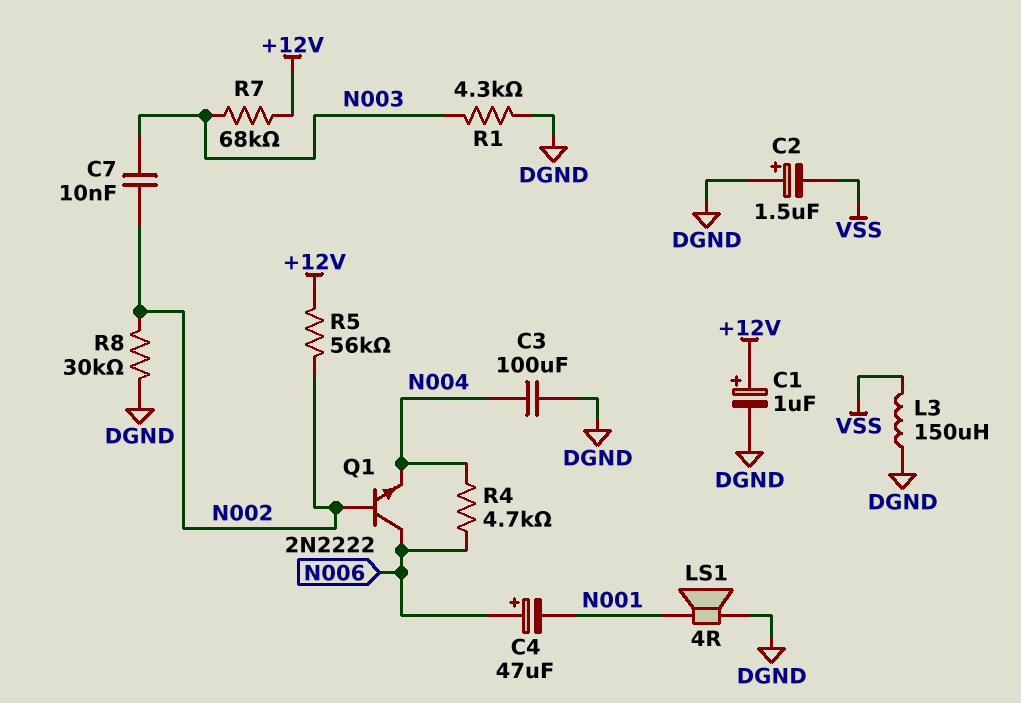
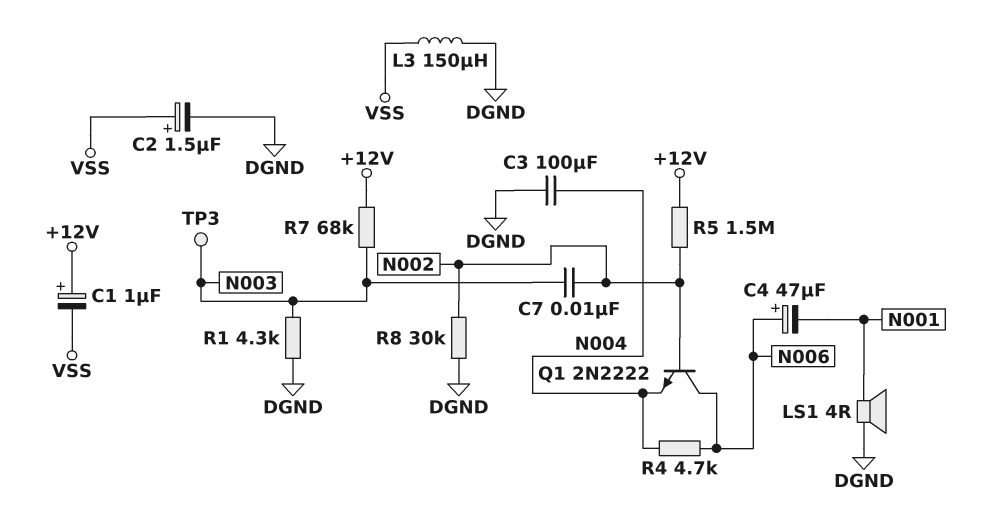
C1: 1uF (plus +12V, minus DGND) -> 1uF (plus +12V, minus VSS)
C2: 1.5uF (plus DGND, minus VSS) -> 1.5uF (plus VSS, minus DGND)
R5: 56k (+12V, N002) -> 1.5M (+12V, N002)
TP3: none -> test point (N003)

